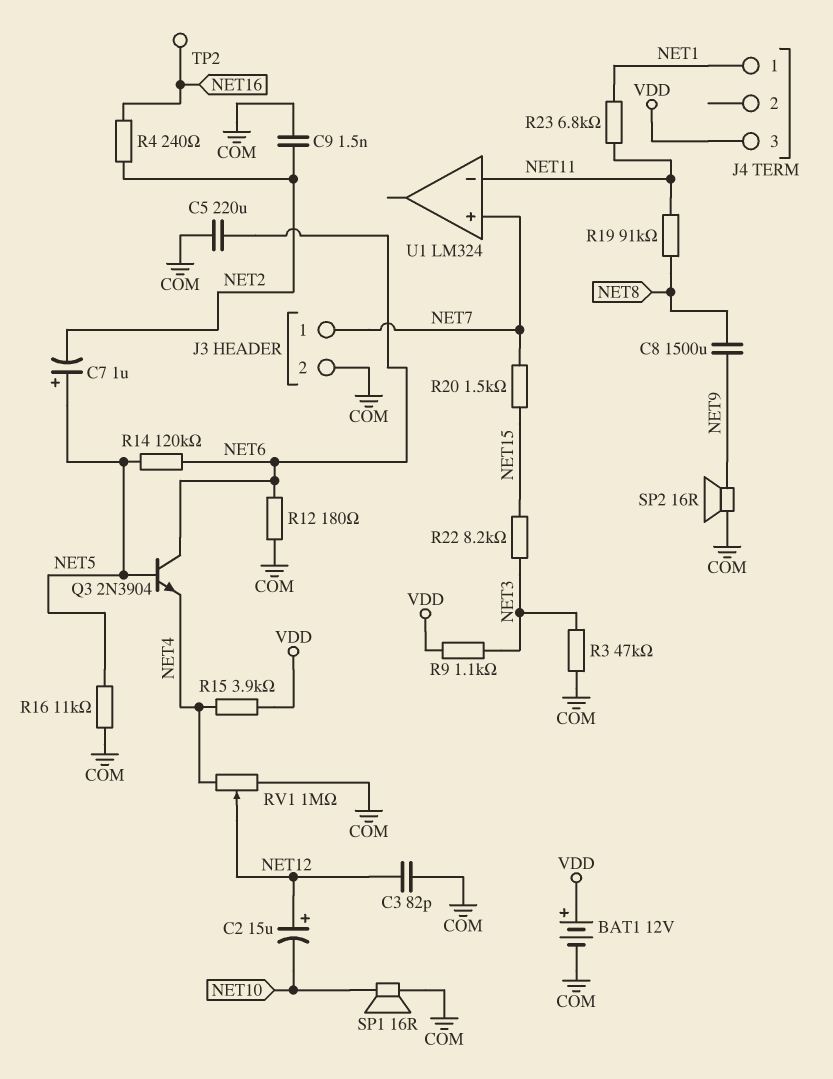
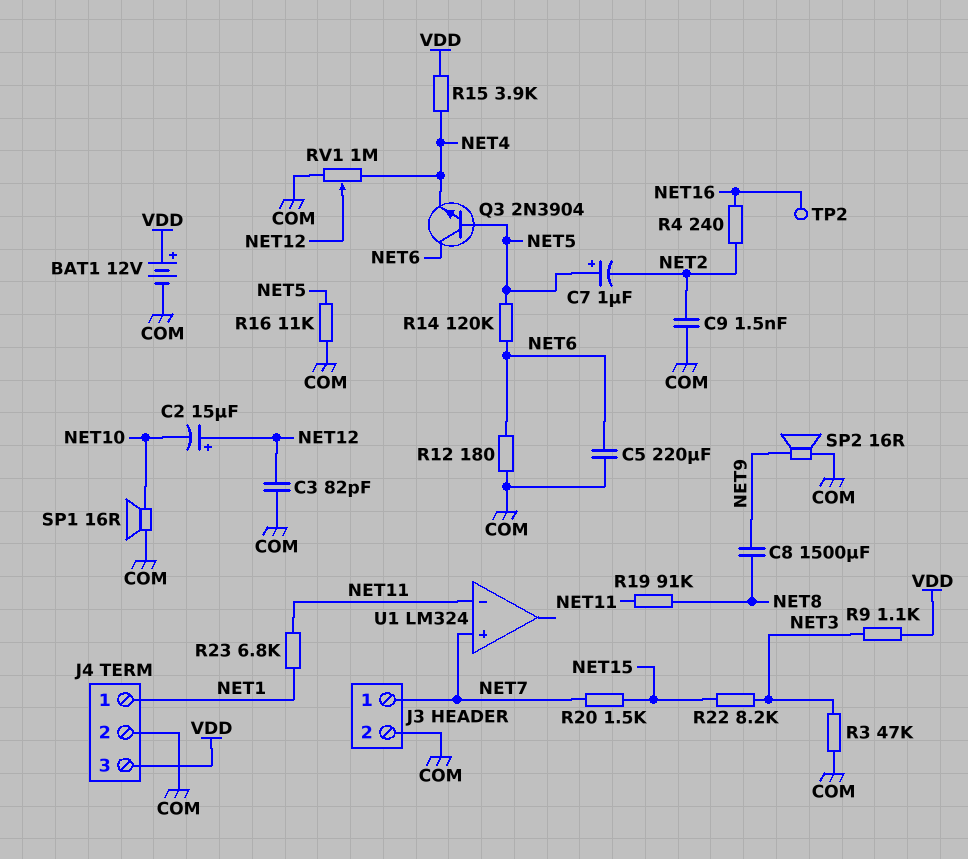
J4 pin 2: none -> COM

